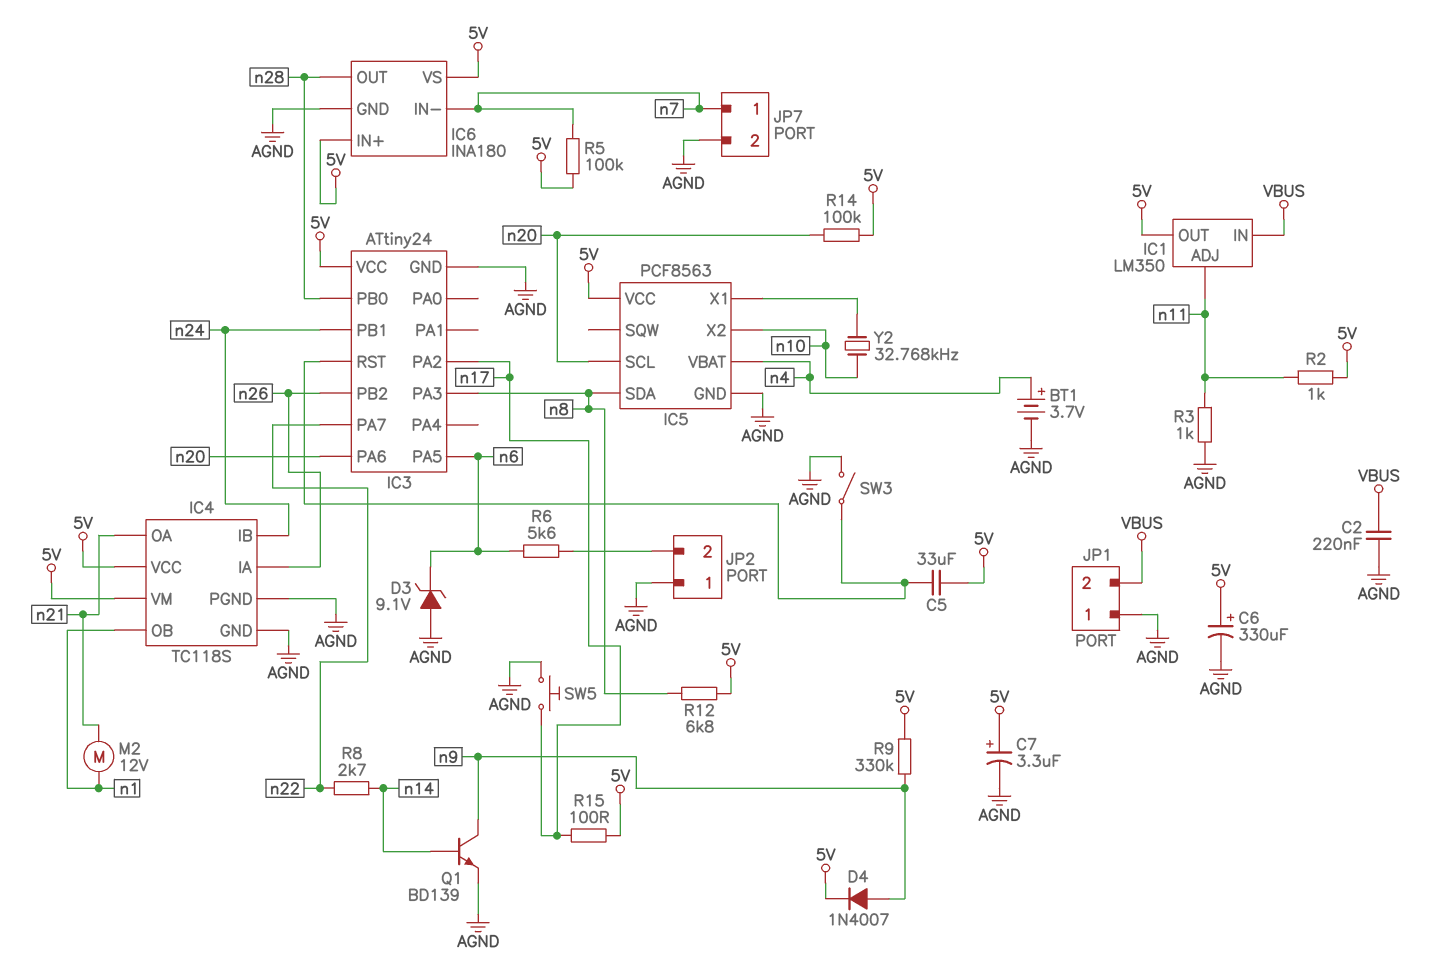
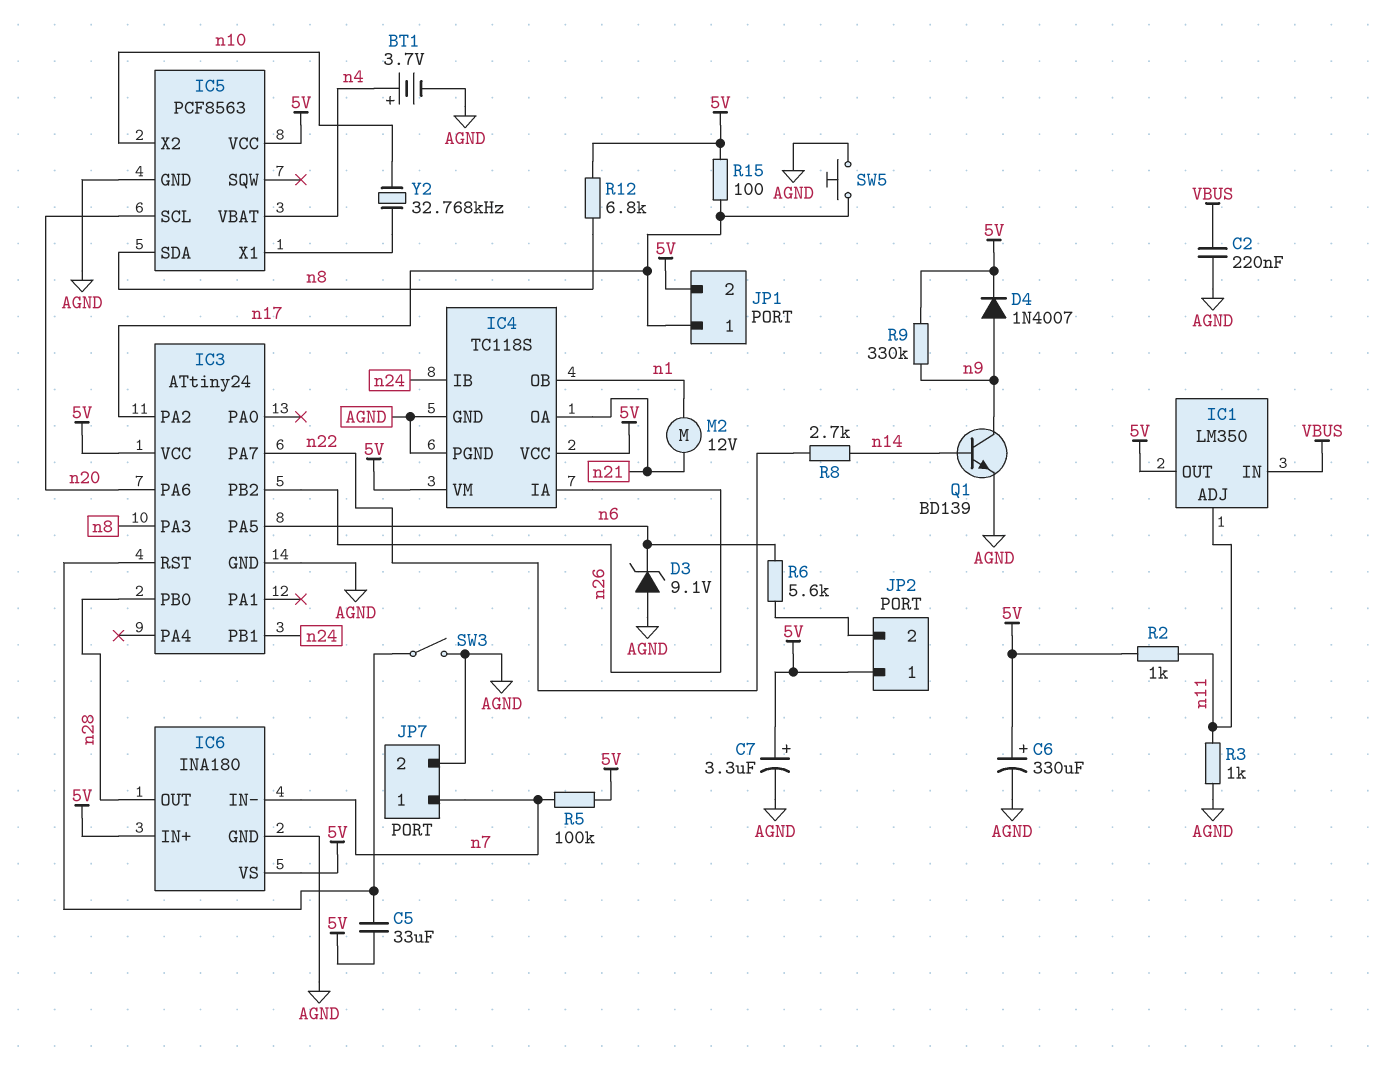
JP1 pin 1: AGND -> n17
JP1 pin 2: VBUS -> 5V
JP2 pin 1: AGND -> 5V
R14: 100k (5V, n20) -> none

